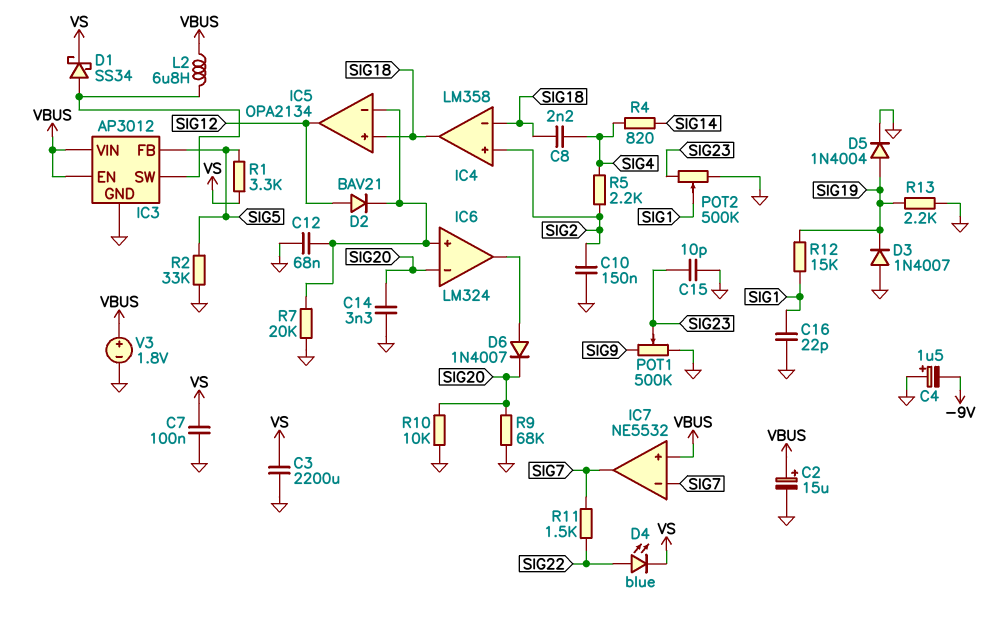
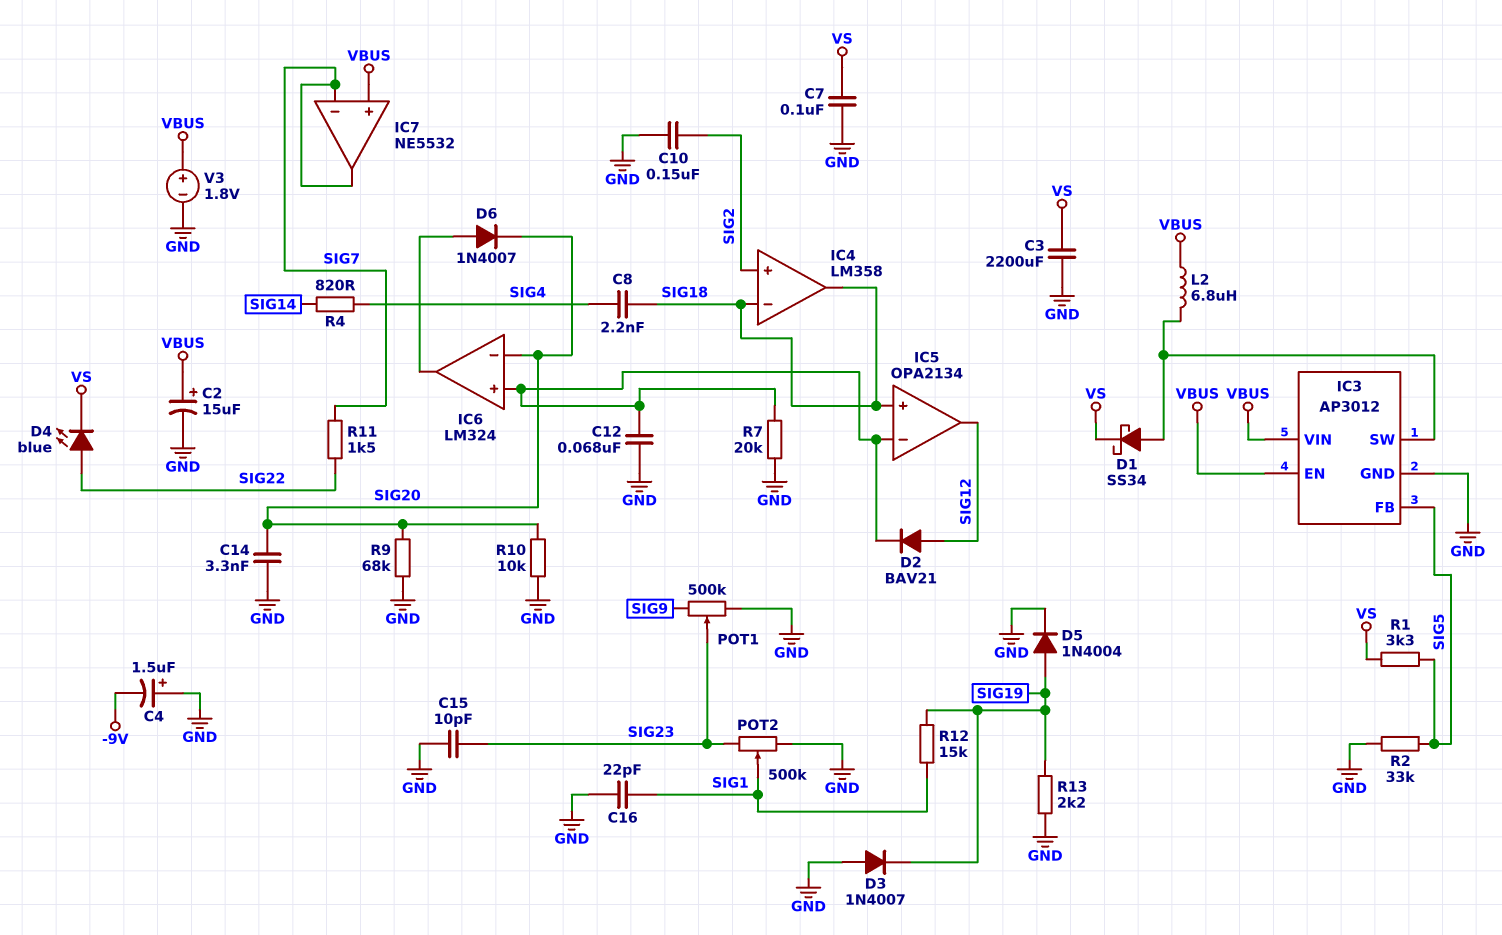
R5: 2.2k (SIG2, SIG4) -> none

